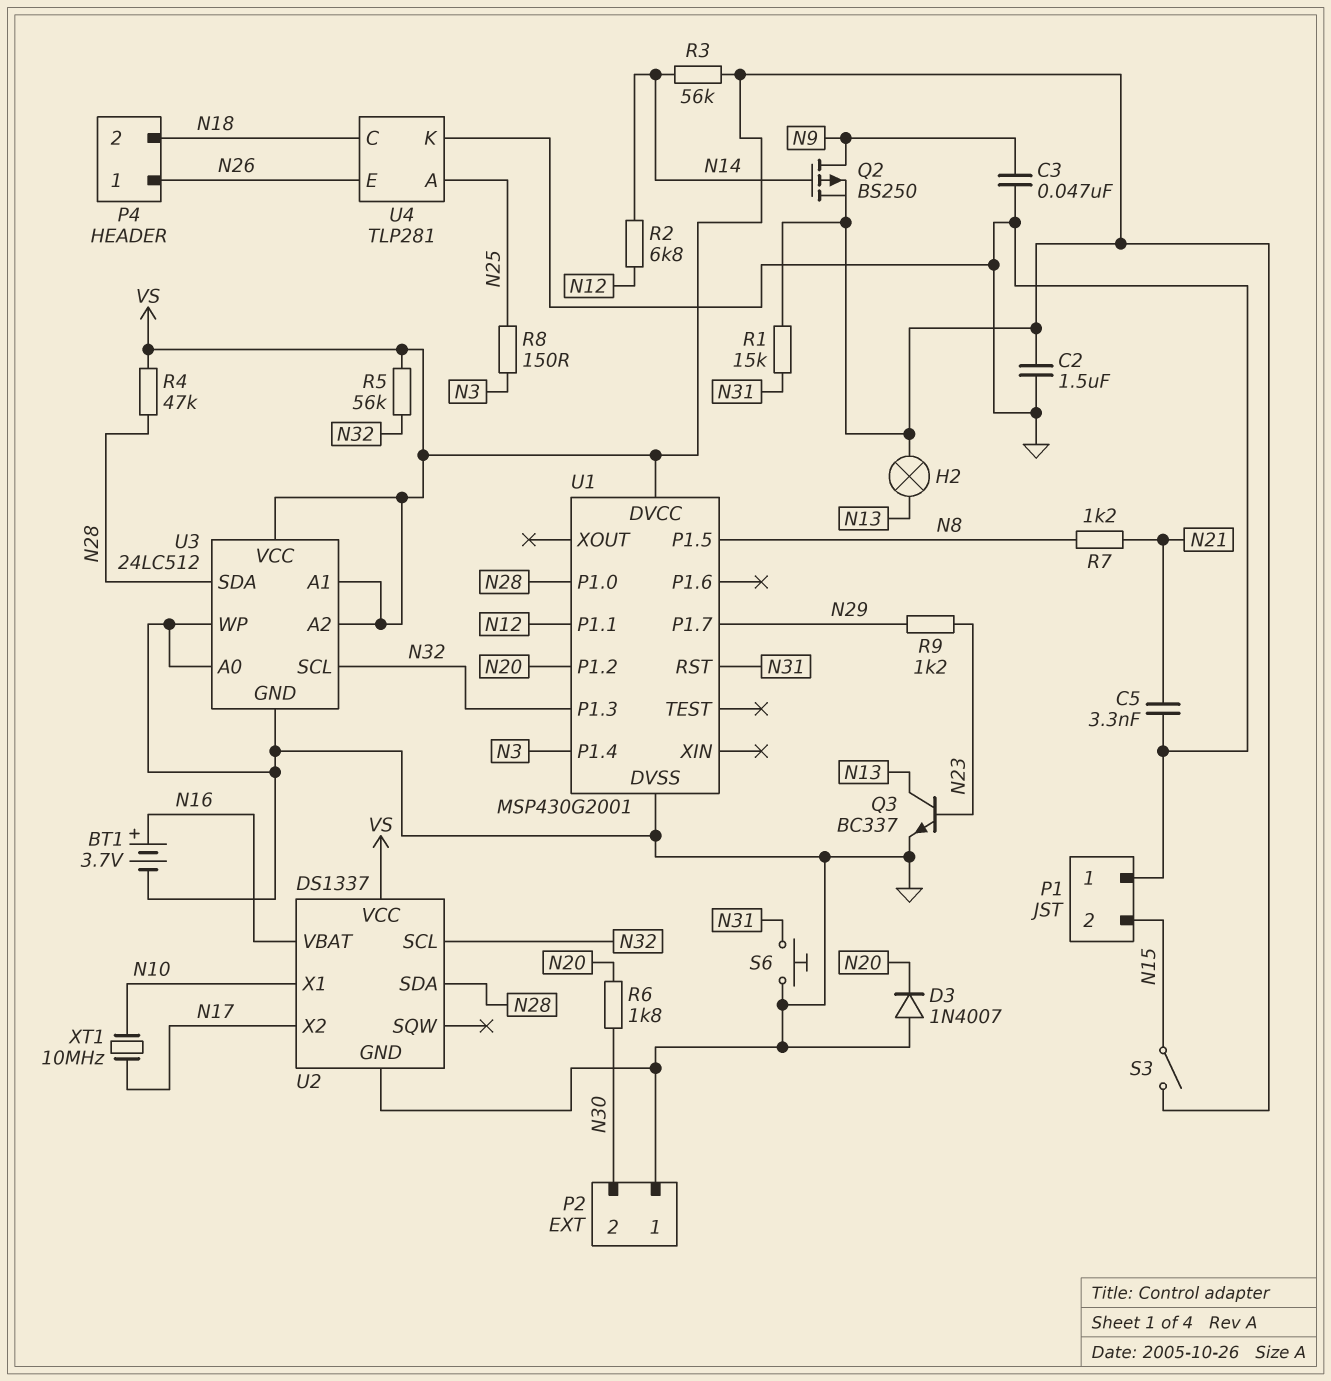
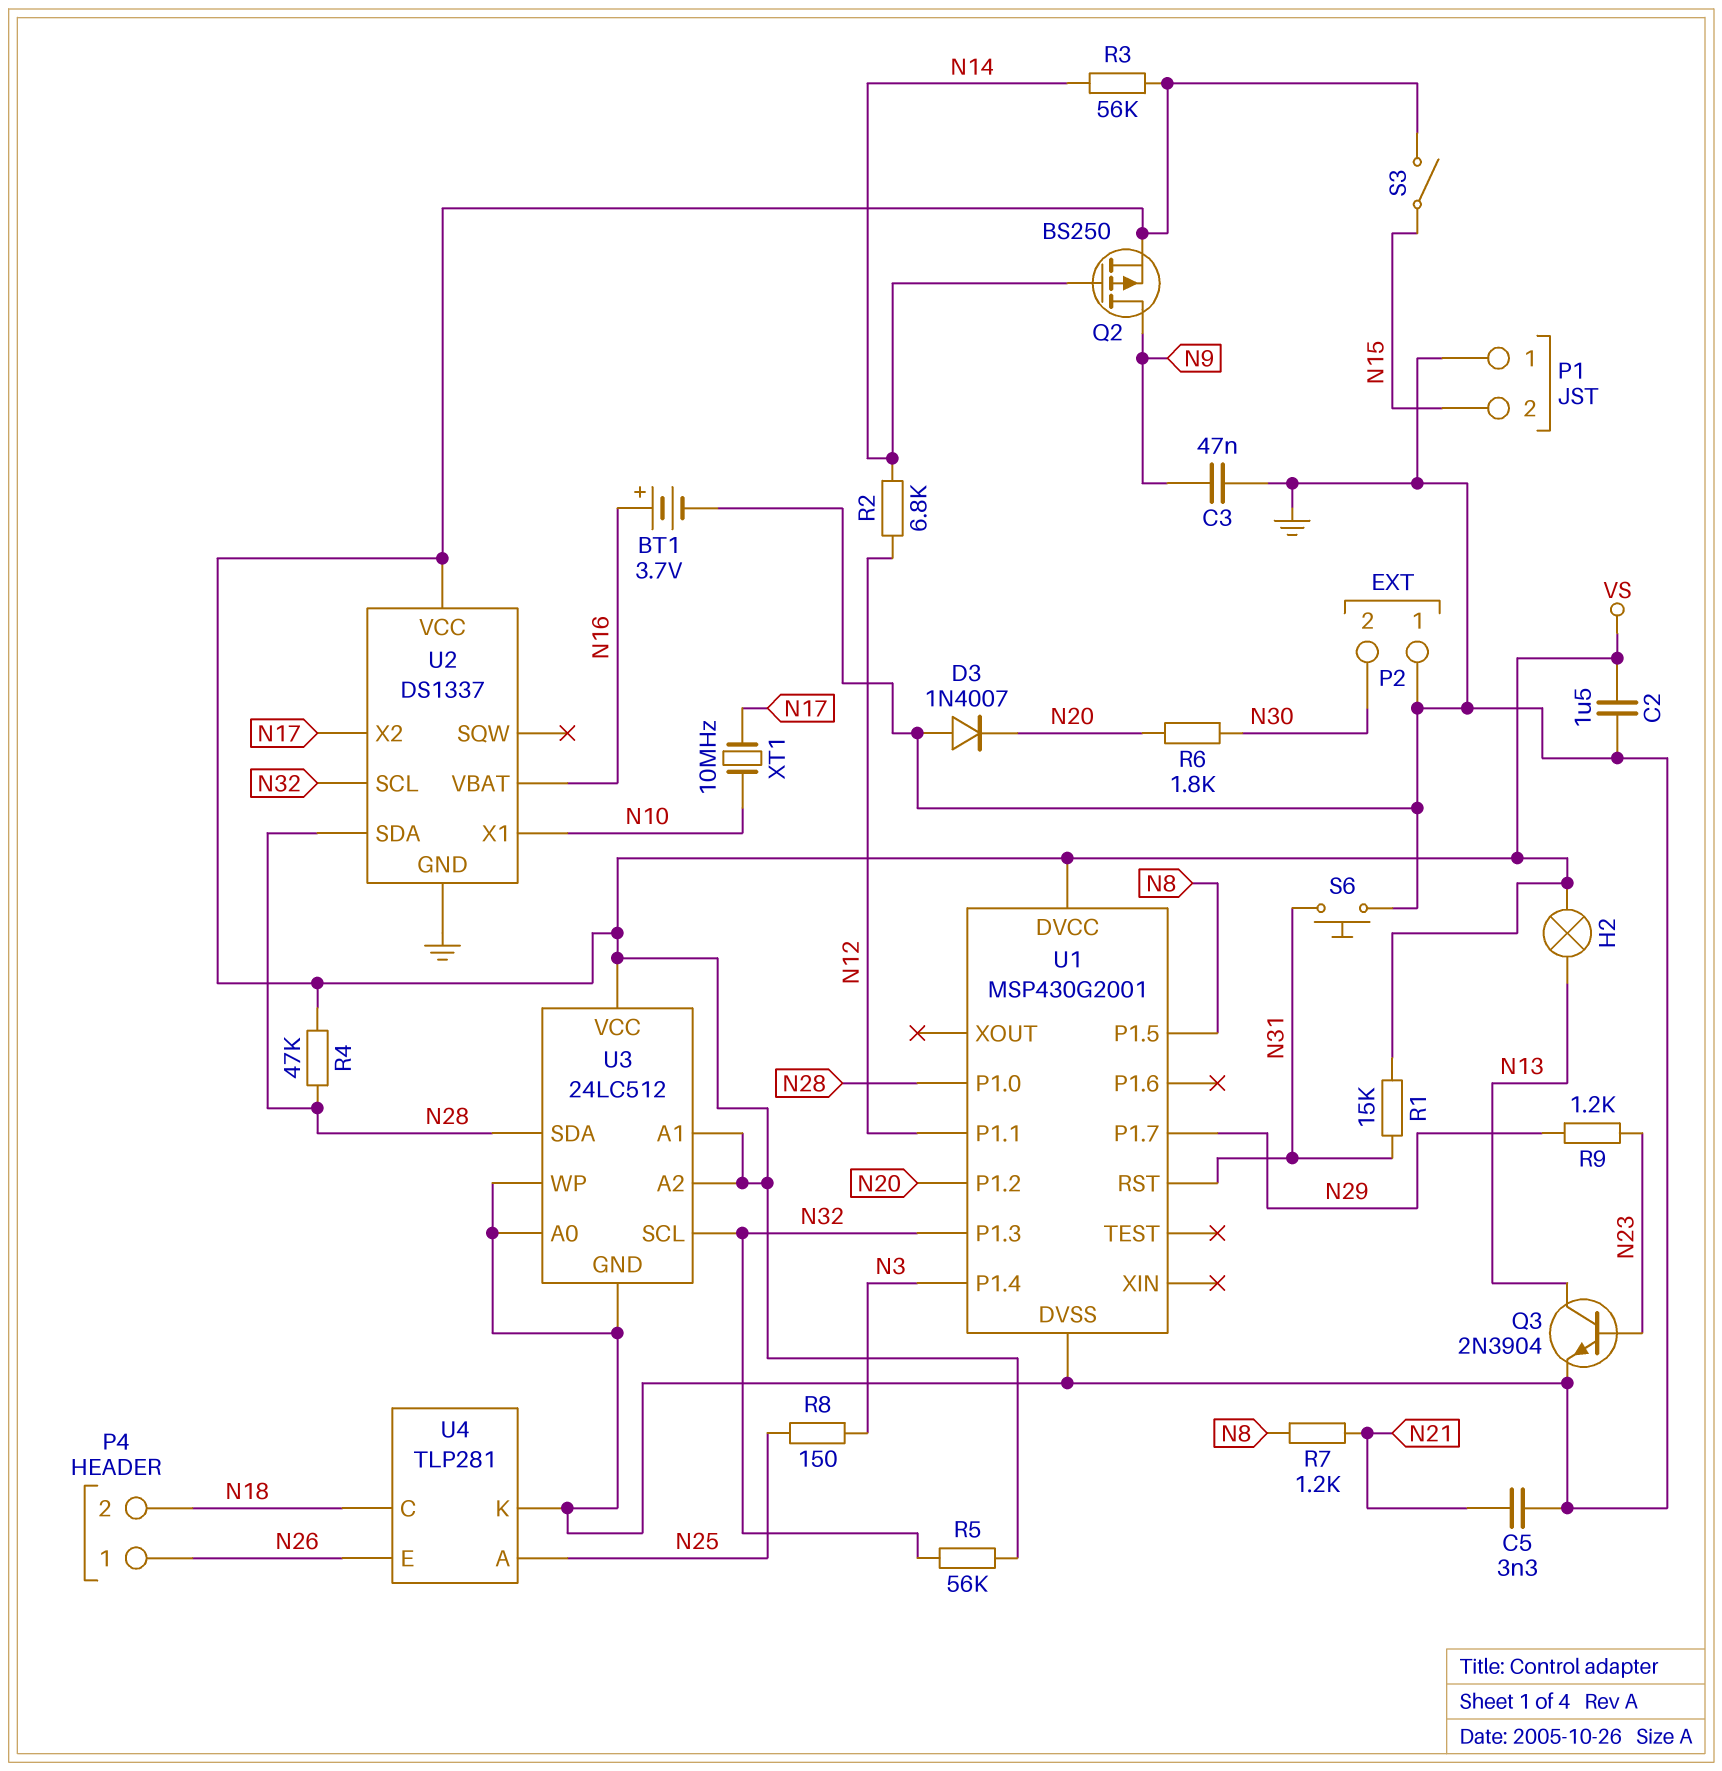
Q3: NPN BC337 (B N23, C N13, E GND) -> NPN 2N3904 (B N23, C N13, E GND)

